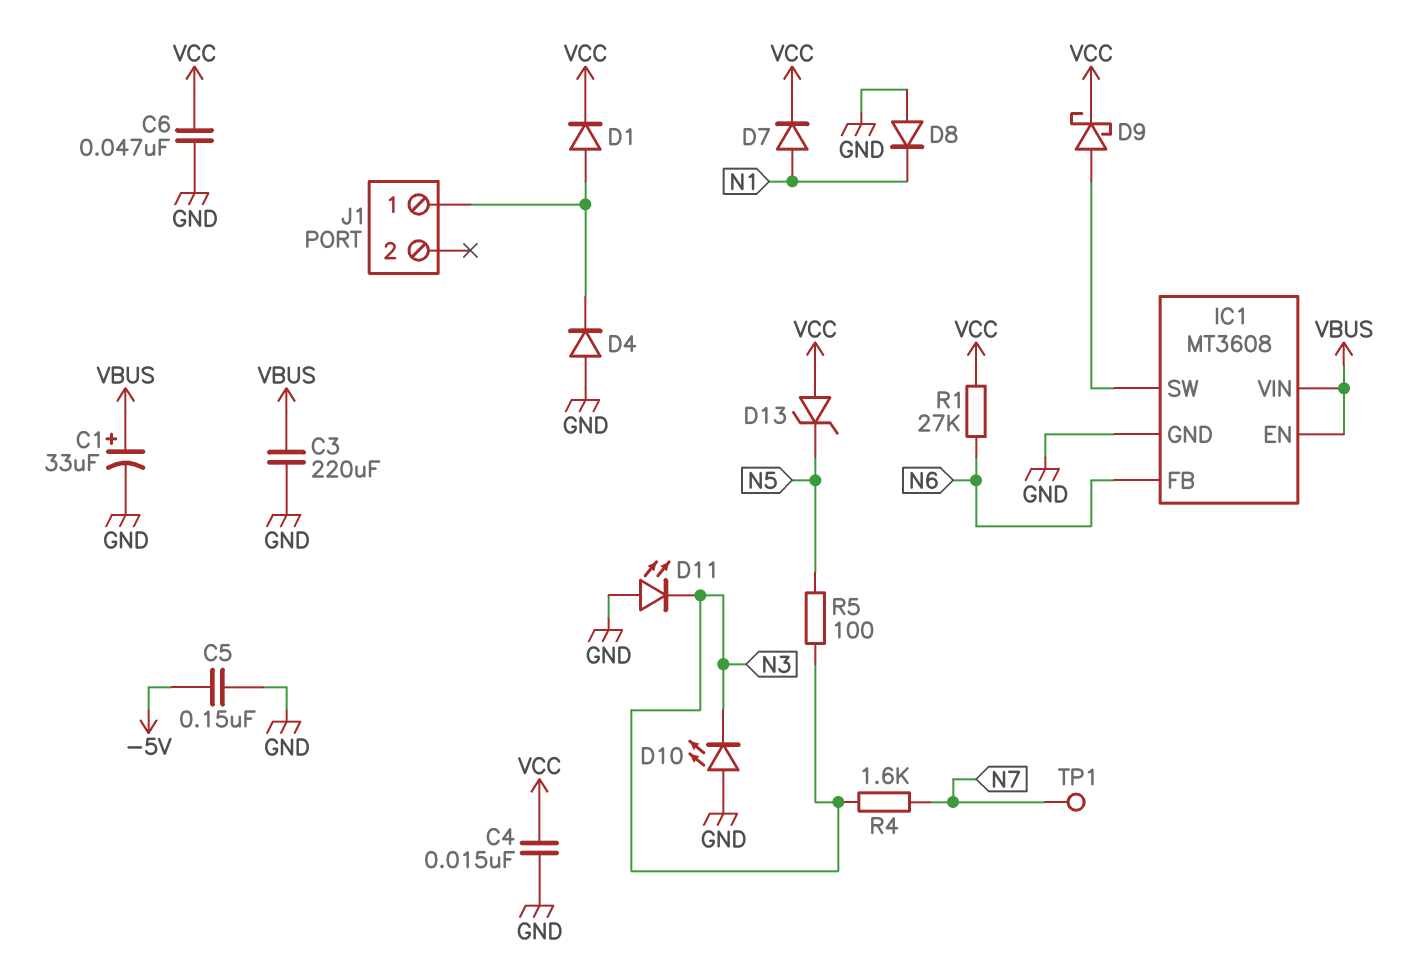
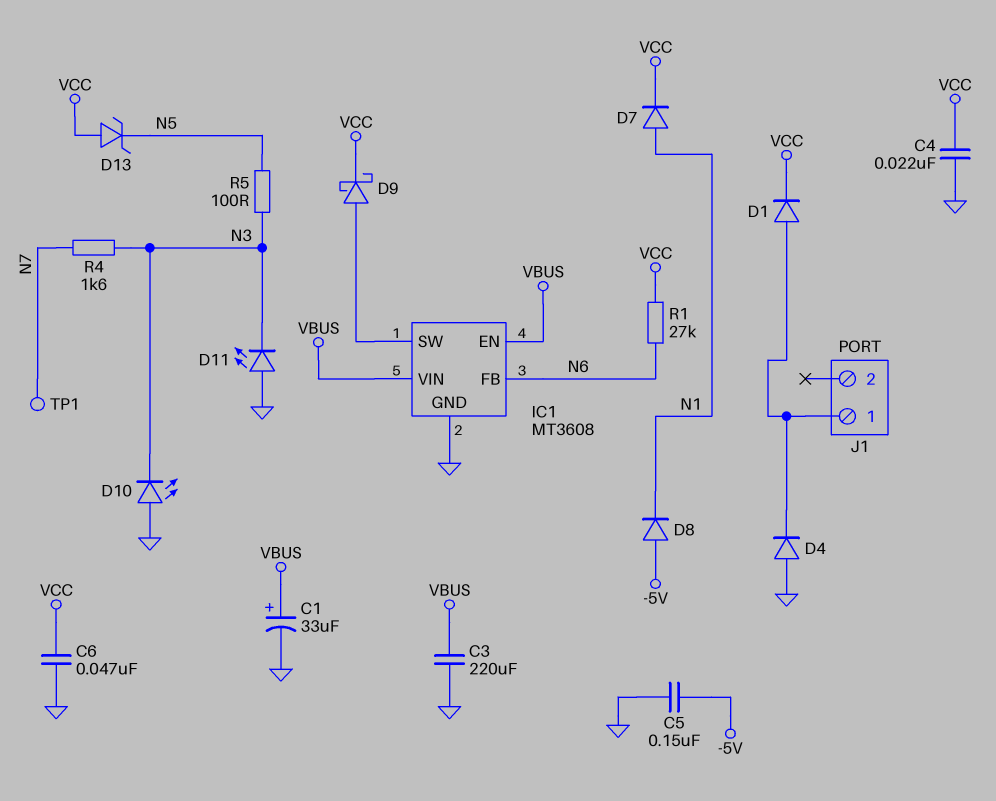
C4: 15nF (GND, VCC) -> 22nF (GND, VCC)
D8: diode (A GND, K N1) -> diode (A -5V, K N1)

